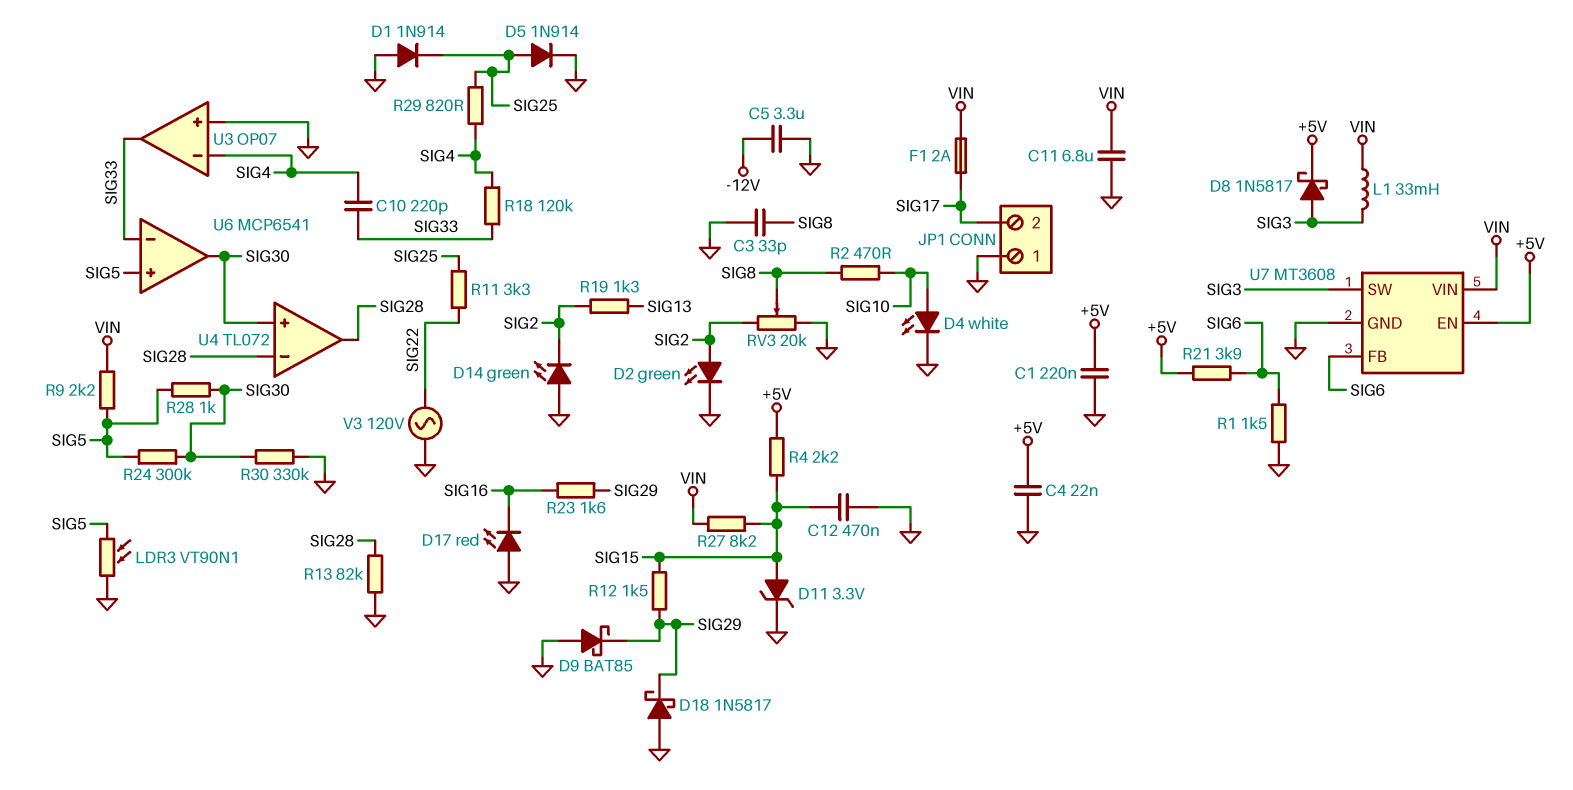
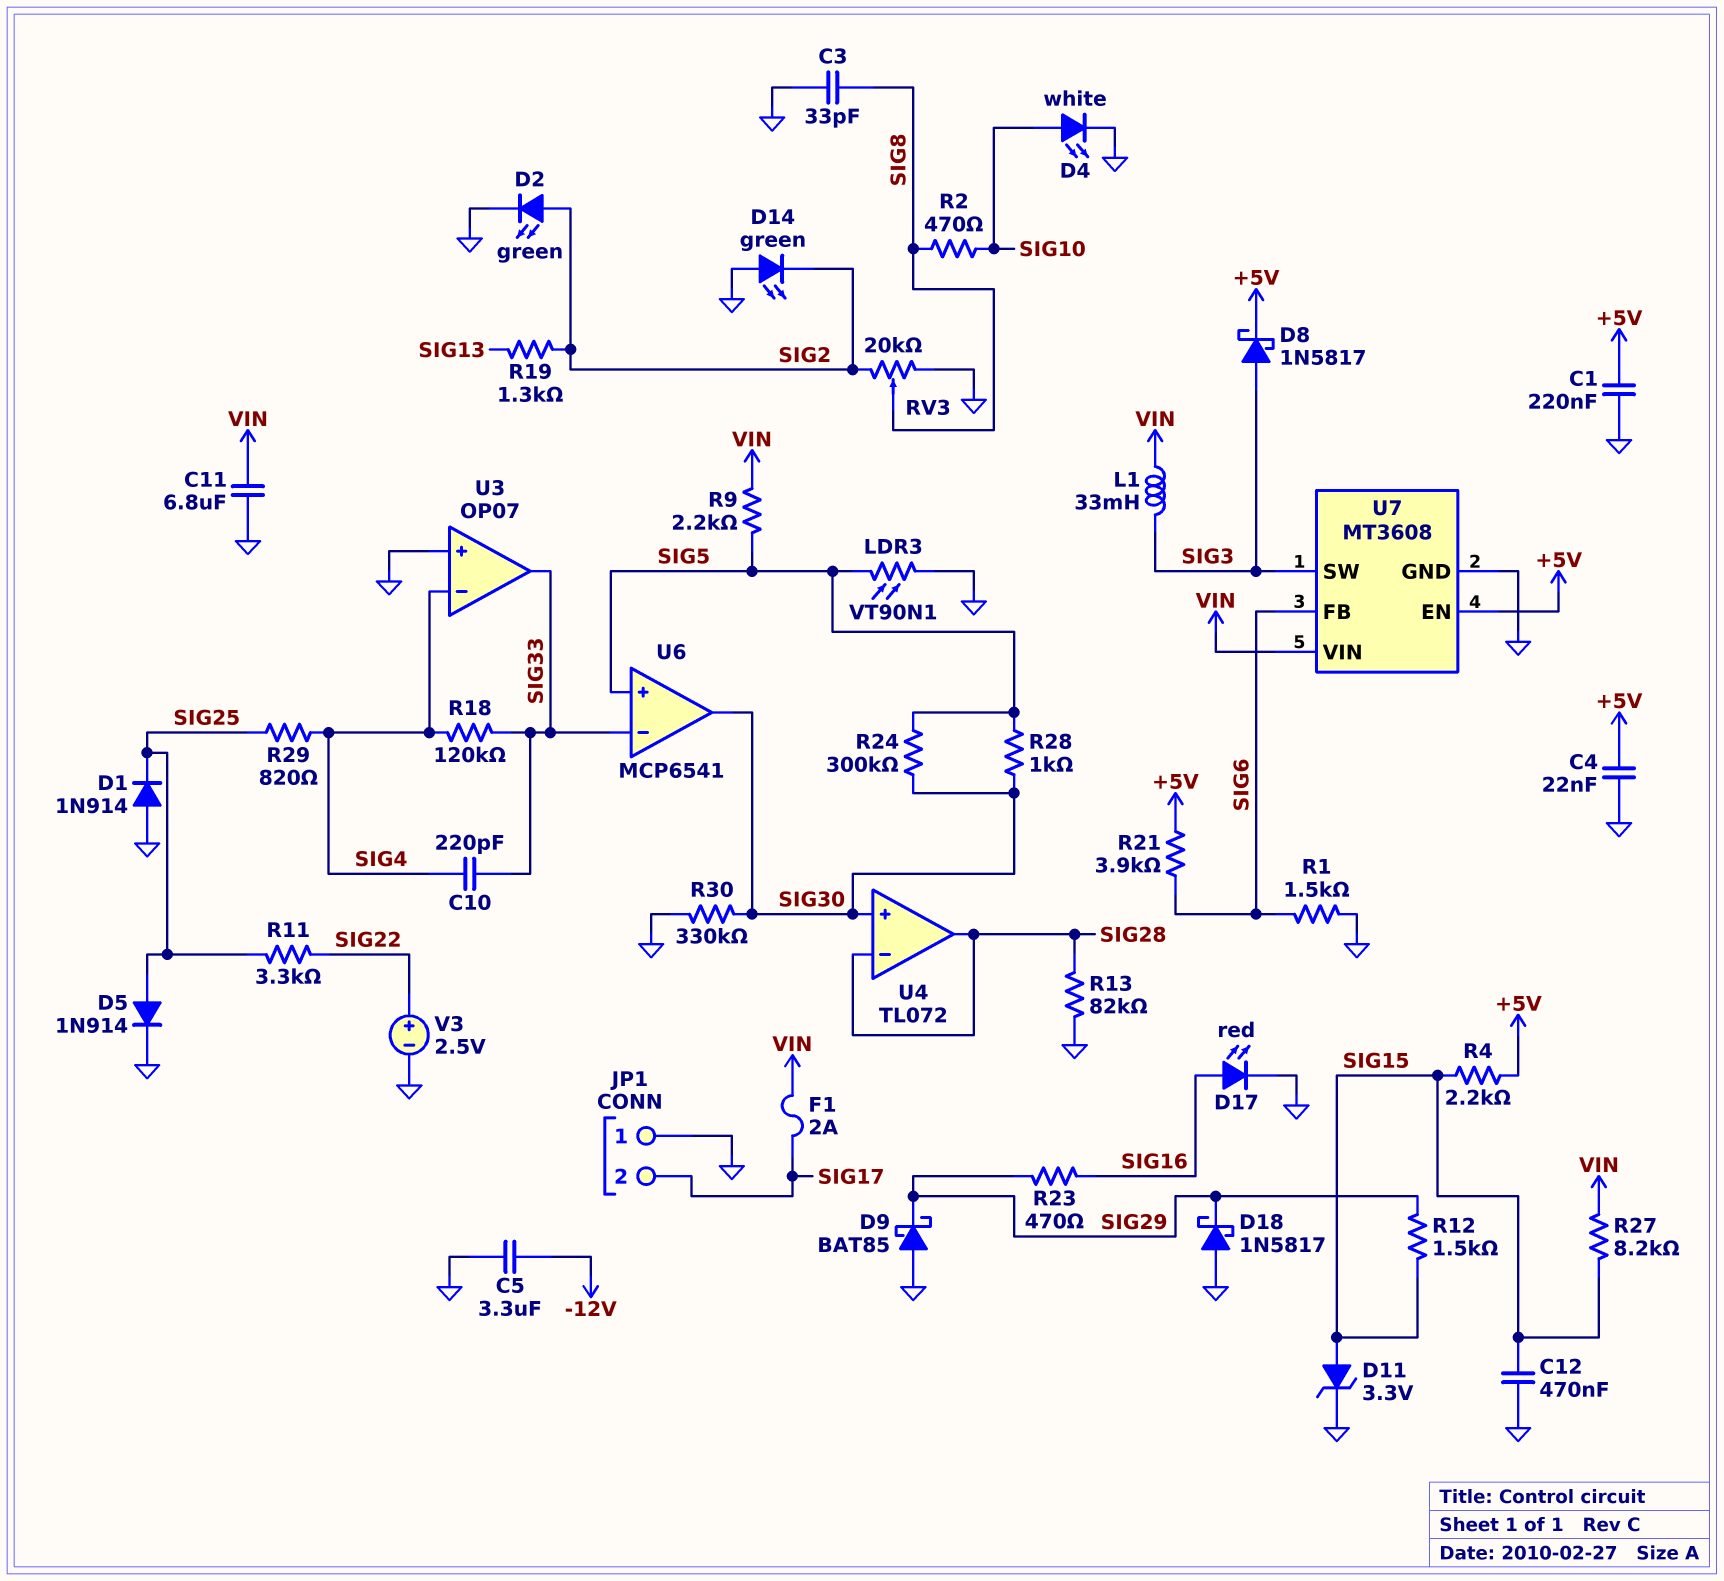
D17: LED red (A GND, K SIG16) -> LED red (A SIG16, K GND)
R23: 1.6k (SIG16, SIG29) -> 470 (SIG16, SIG29)
V3: AC 120V (GND, SIG22) -> 2.5V (plus SIG22, minus GND)

